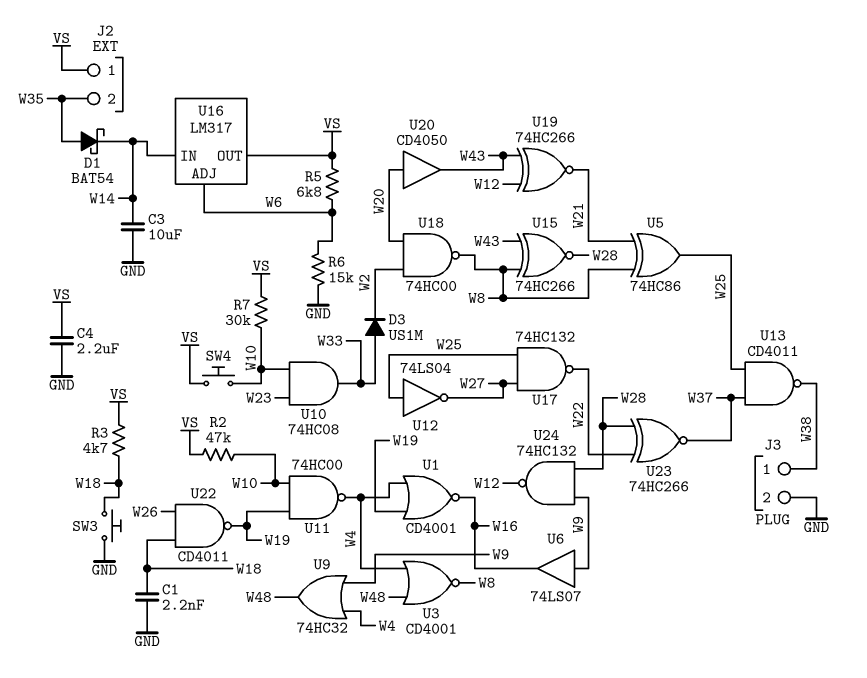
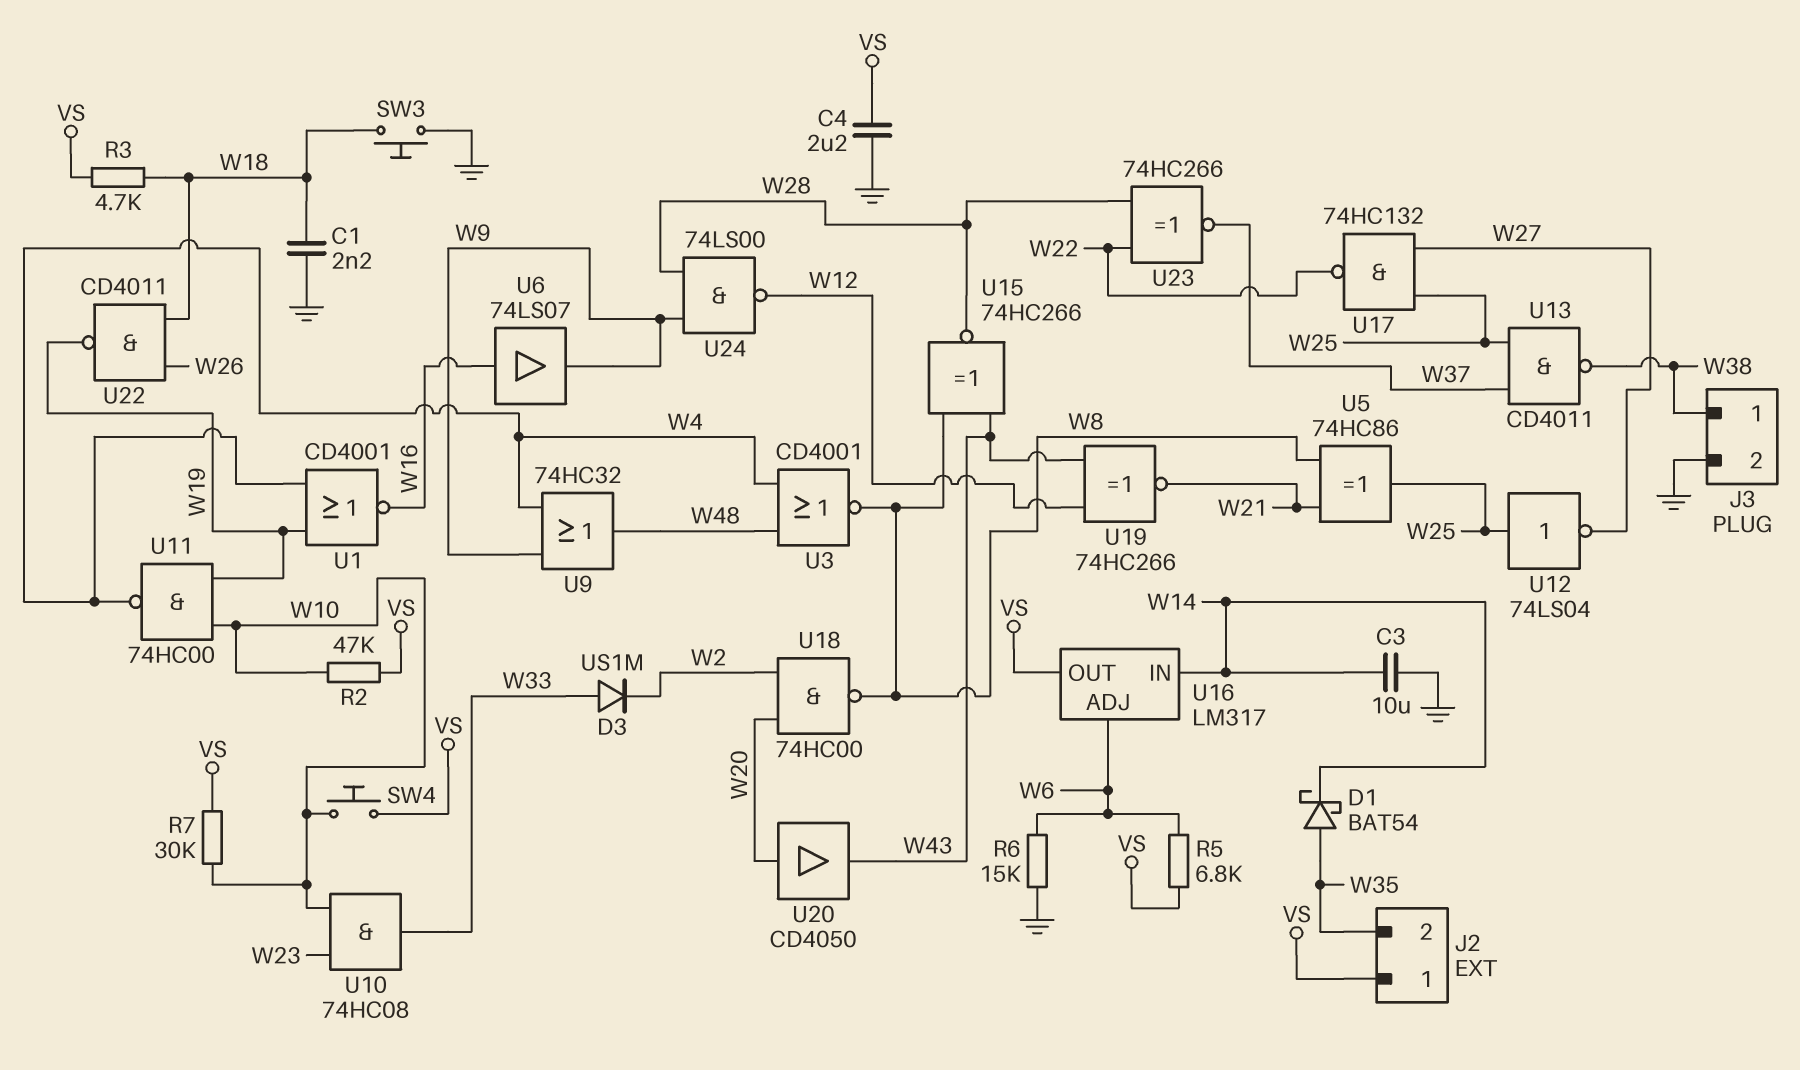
U6: buffer 74LS07 (in W9, out W16) -> buffer 74LS07 (in W16, out W9)
U24: NAND 74HC132 (in W9, in W28, out W12) -> NAND 74LS00 (in W9, in W28, out W12)

